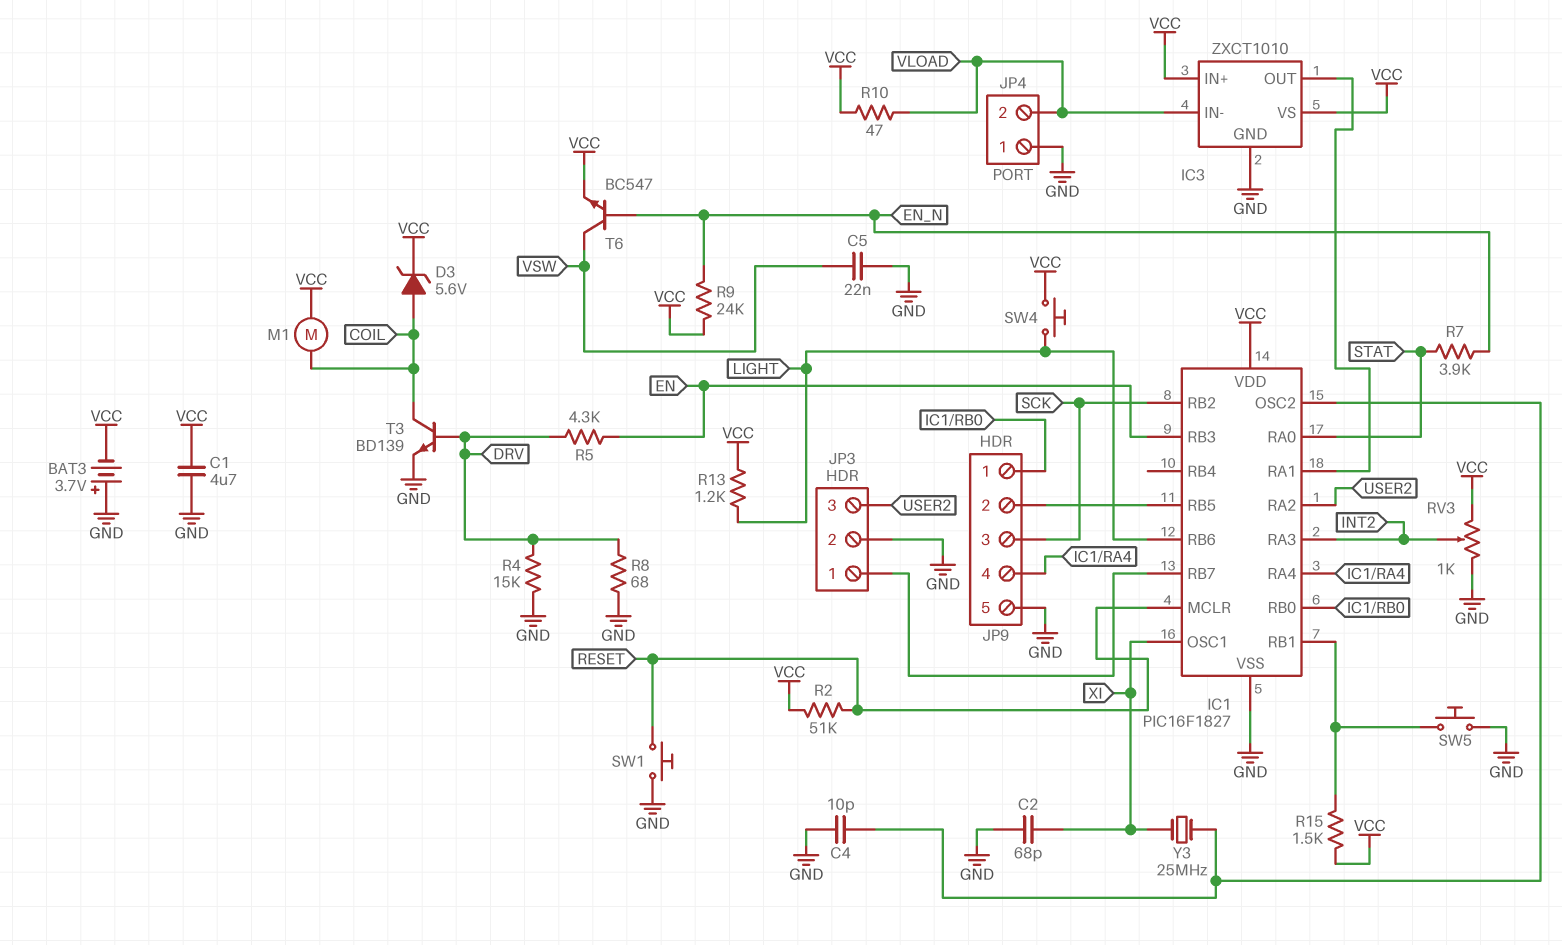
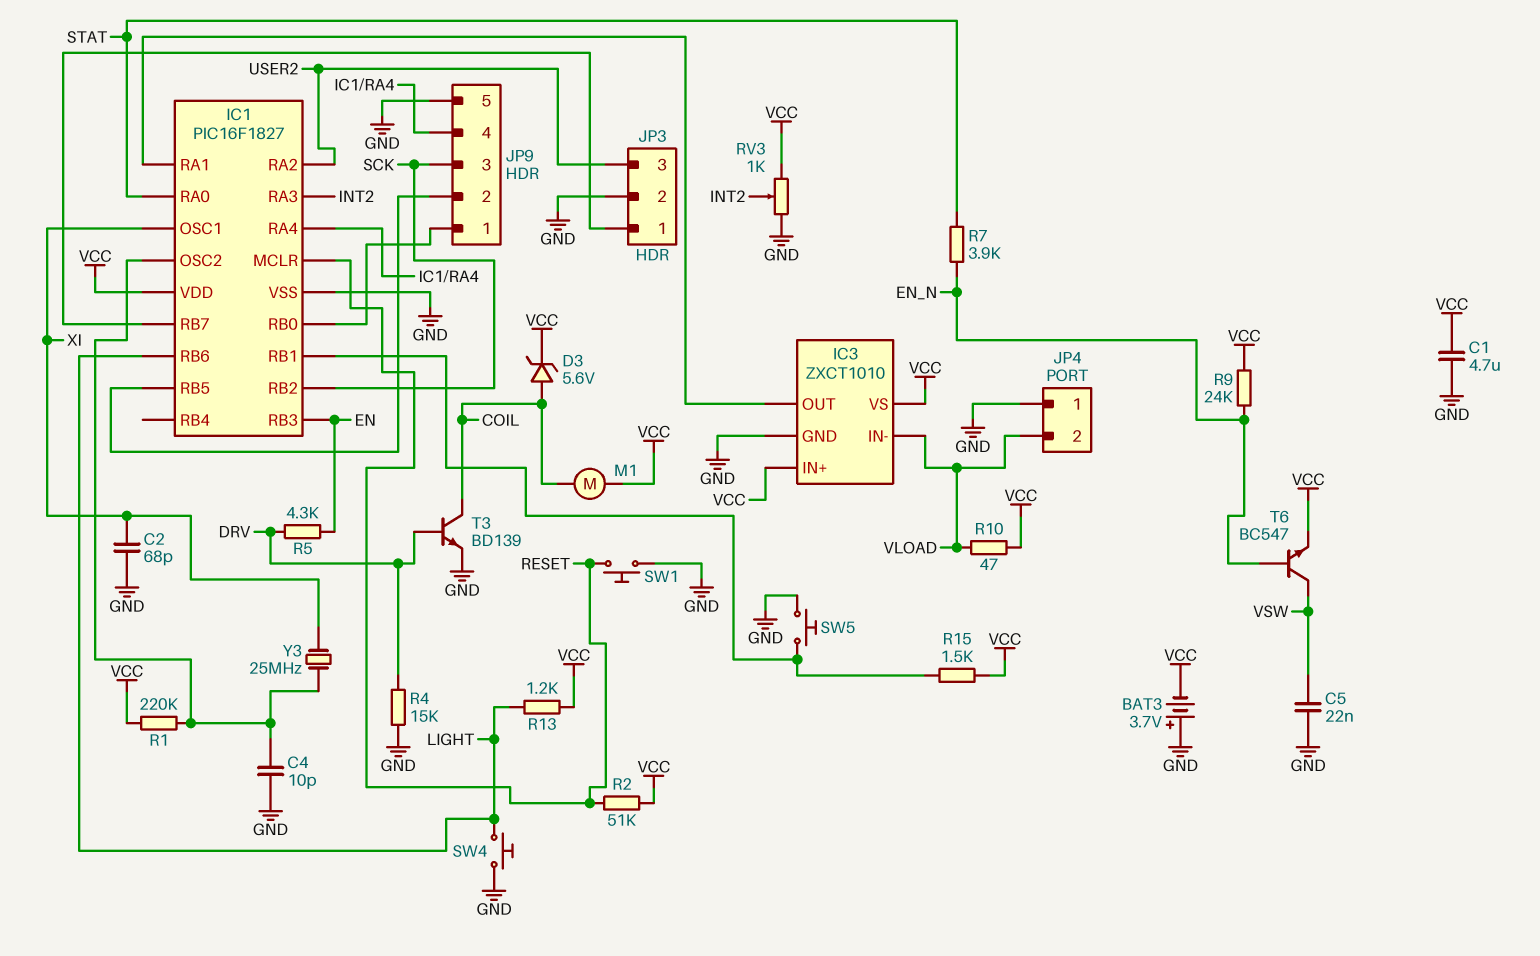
R1: none -> 220k (IC1/OSC2, VCC)
R8: 68 (DRV, GND) -> none
SW4: button (LIGHT, VCC) -> button (GND, LIGHT)

